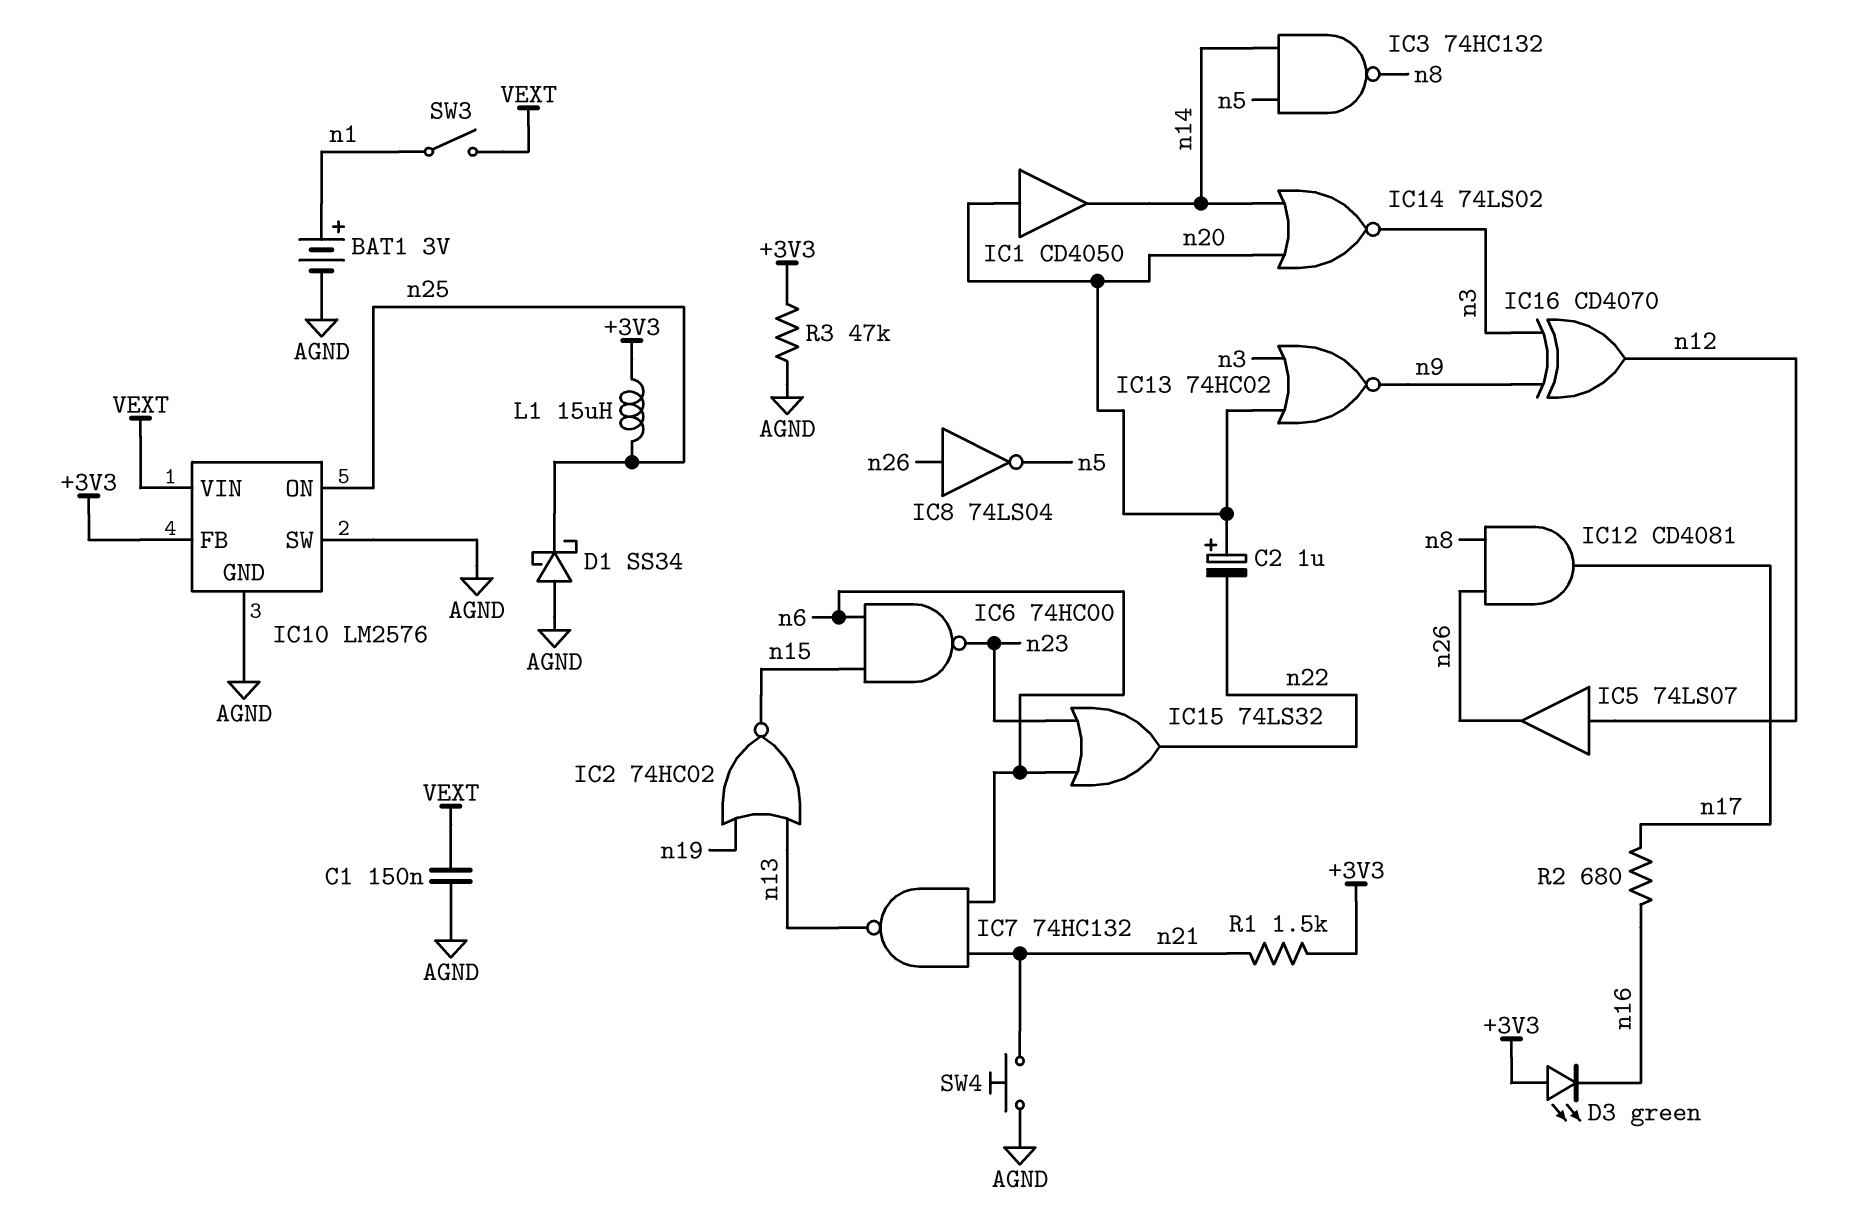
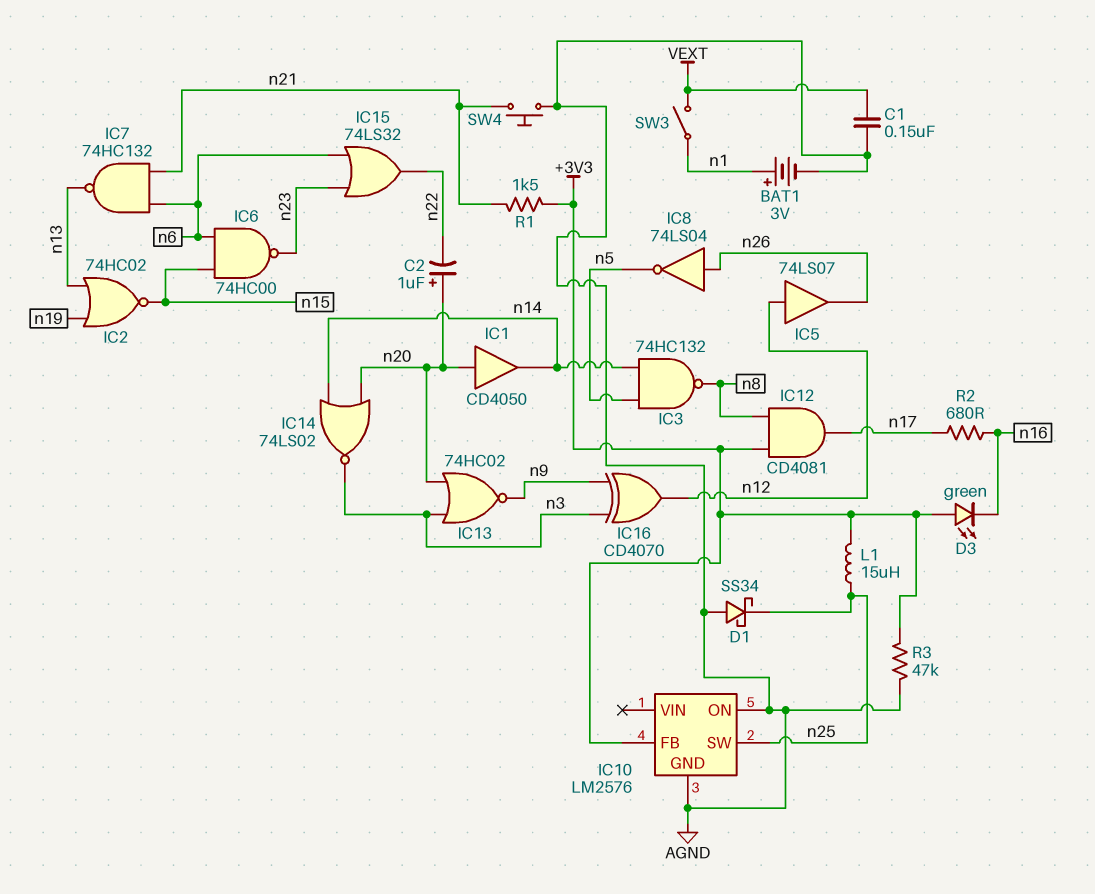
IC10 pin ON: n25 -> AGND
IC10 pin SW: AGND -> n25
IC10 pin VIN: VEXT -> none
IC12: AND CD4081 (in n8, in n26, out n17) -> AND CD4081 (in +3V3, in n8, out n17)

